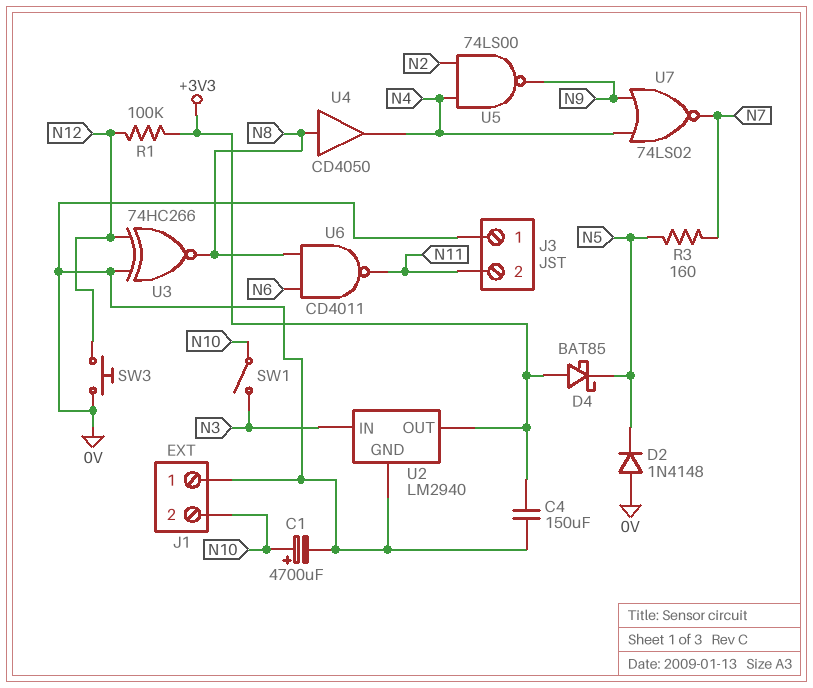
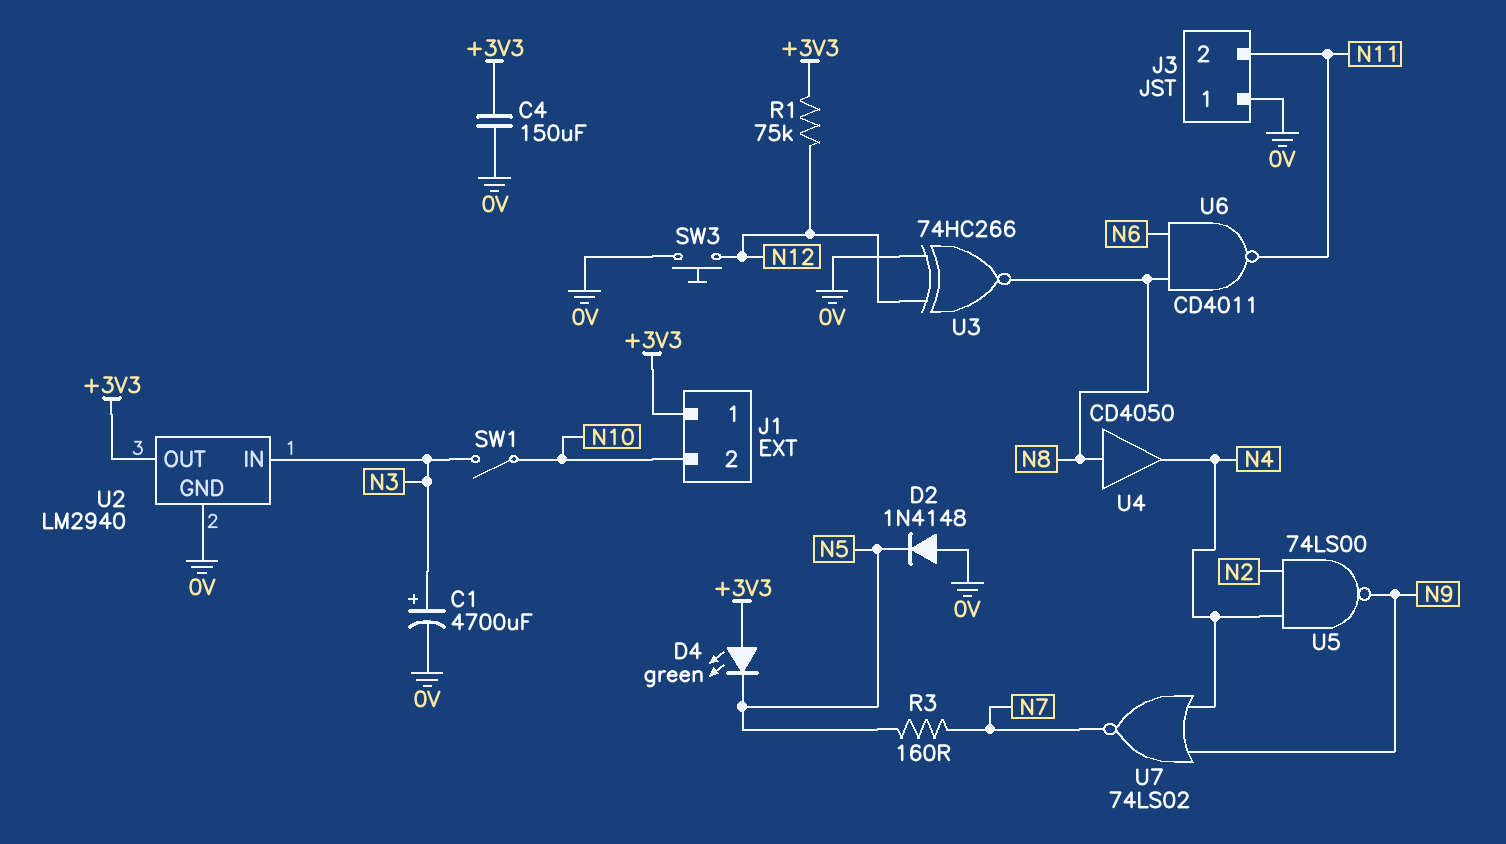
C1: 4700uF (plus N10, minus 0V) -> 4700uF (plus N3, minus 0V)
D4: schottky BAT85 (A +3V3, K N5) -> LED green (A +3V3, K N5)
J1 pin 1: 0V -> +3V3
R1: 100k (+3V3, N12) -> 75k (+3V3, N12)

